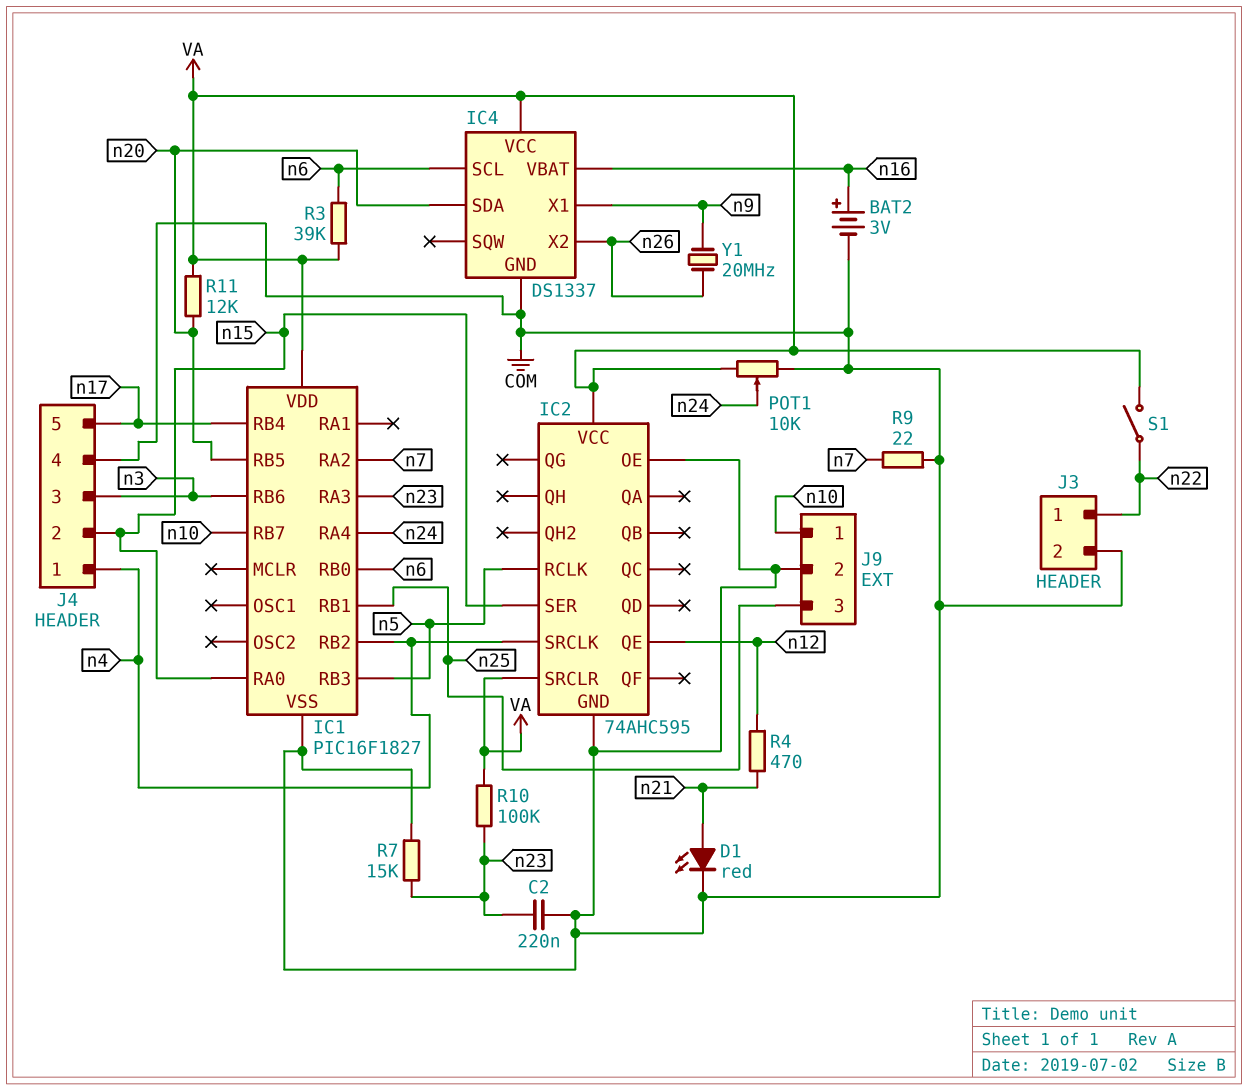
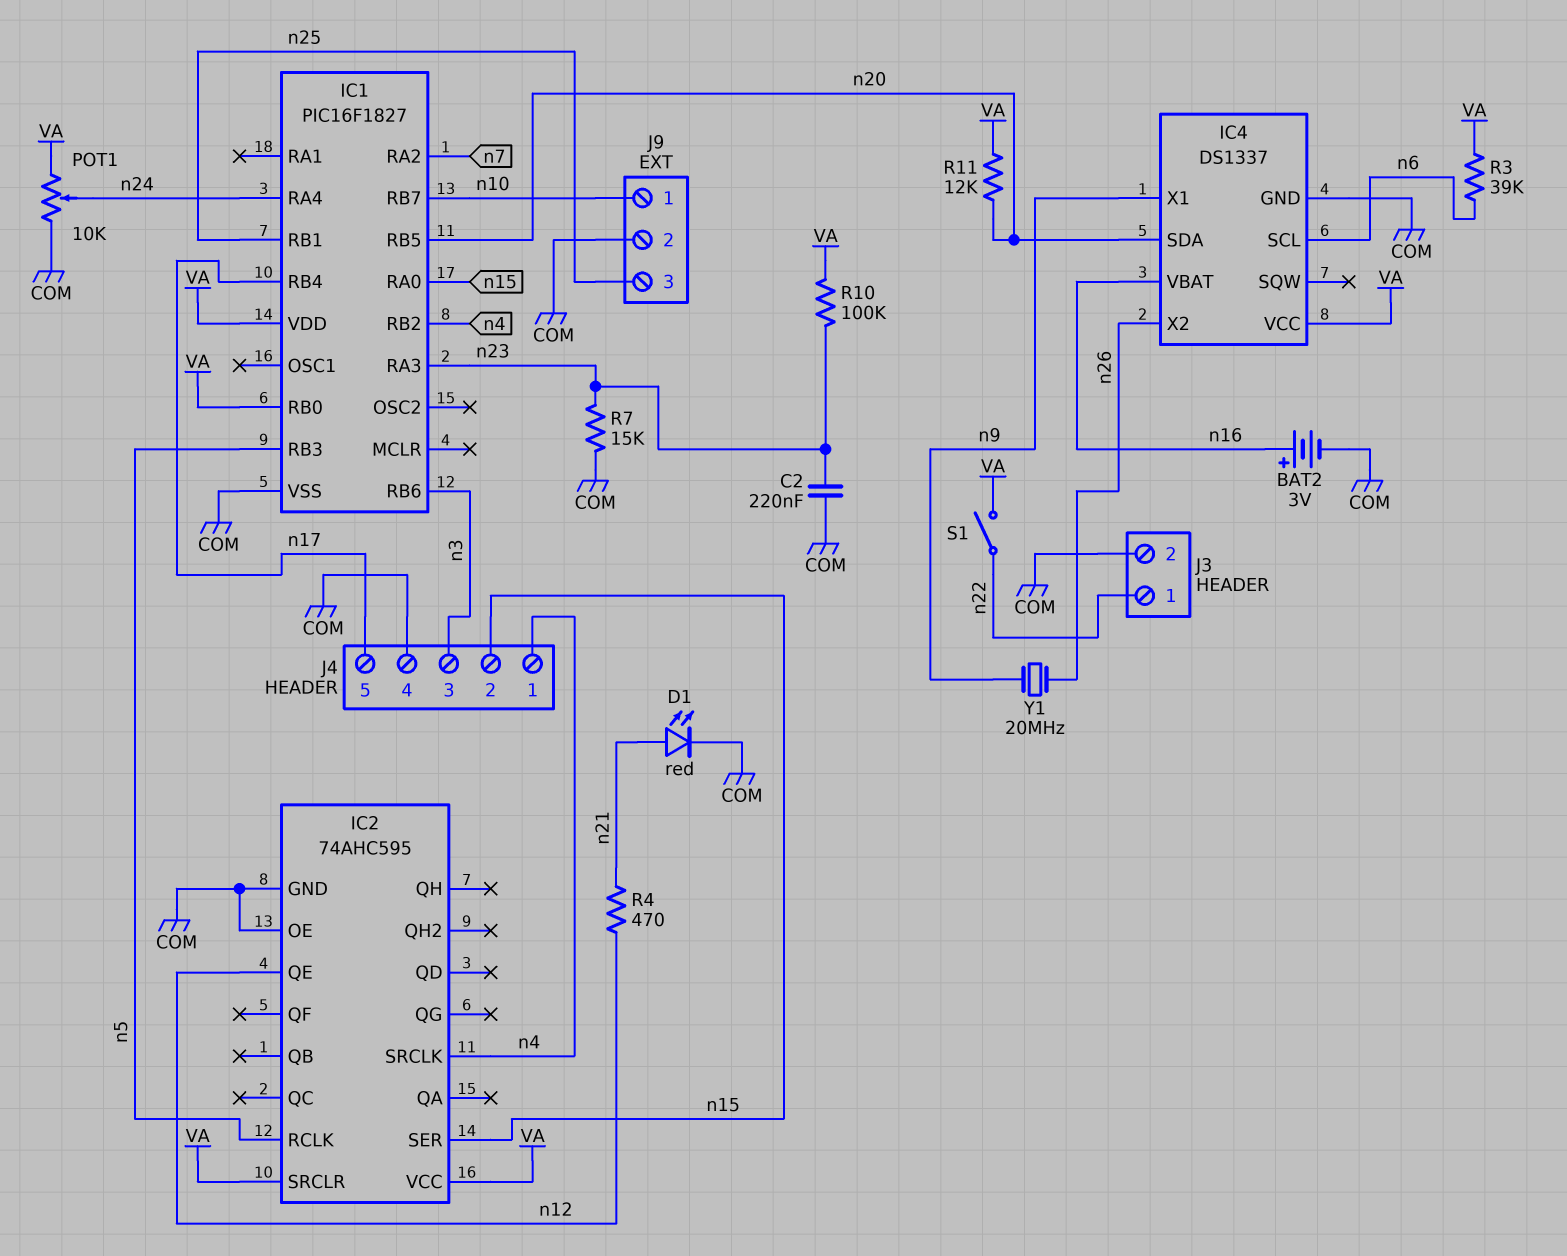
IC1 pin RB0: n6 -> VA
R9: 22 (COM, n7) -> none

